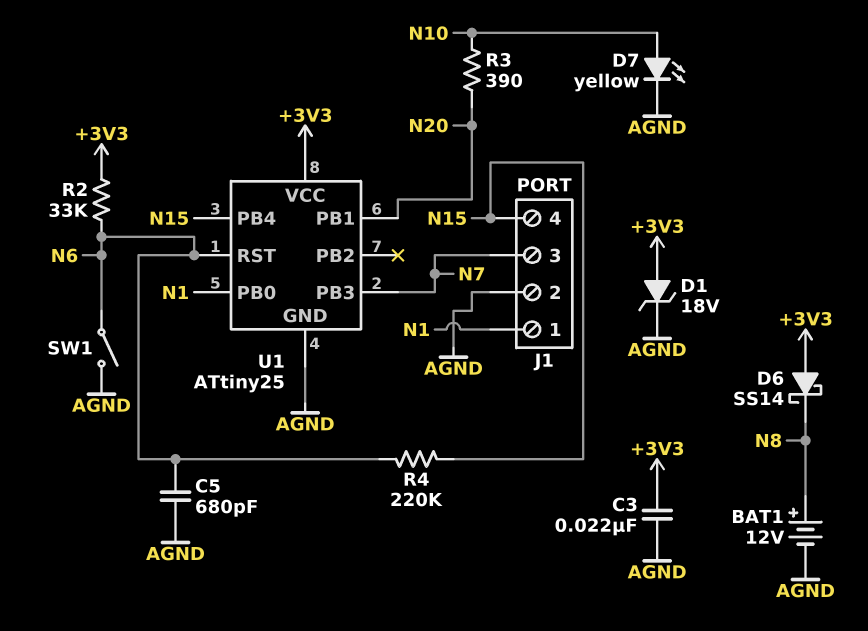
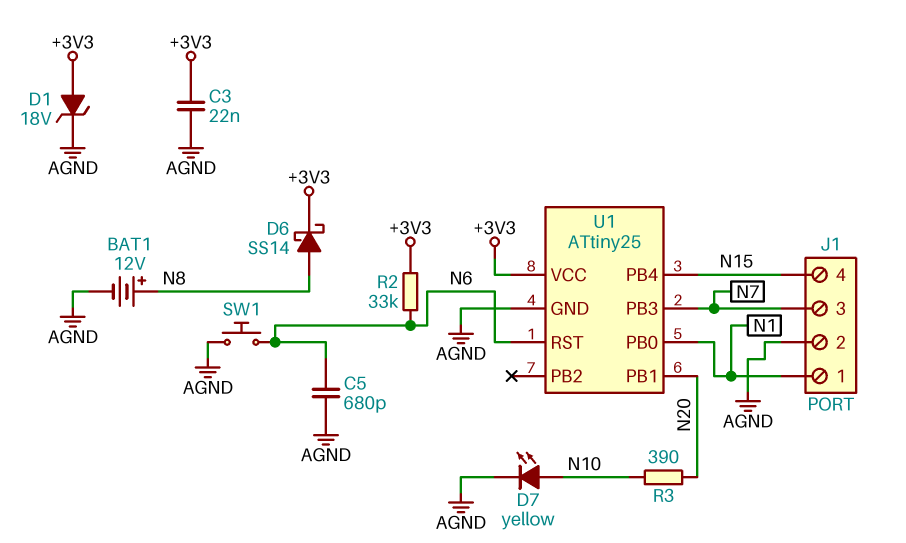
D6: schottky SS14 (A +3V3, K N8) -> schottky SS14 (A N8, K +3V3)
R4: 220k (N6, N15) -> none
SW1: switch (AGND, N6) -> button (AGND, N6)

